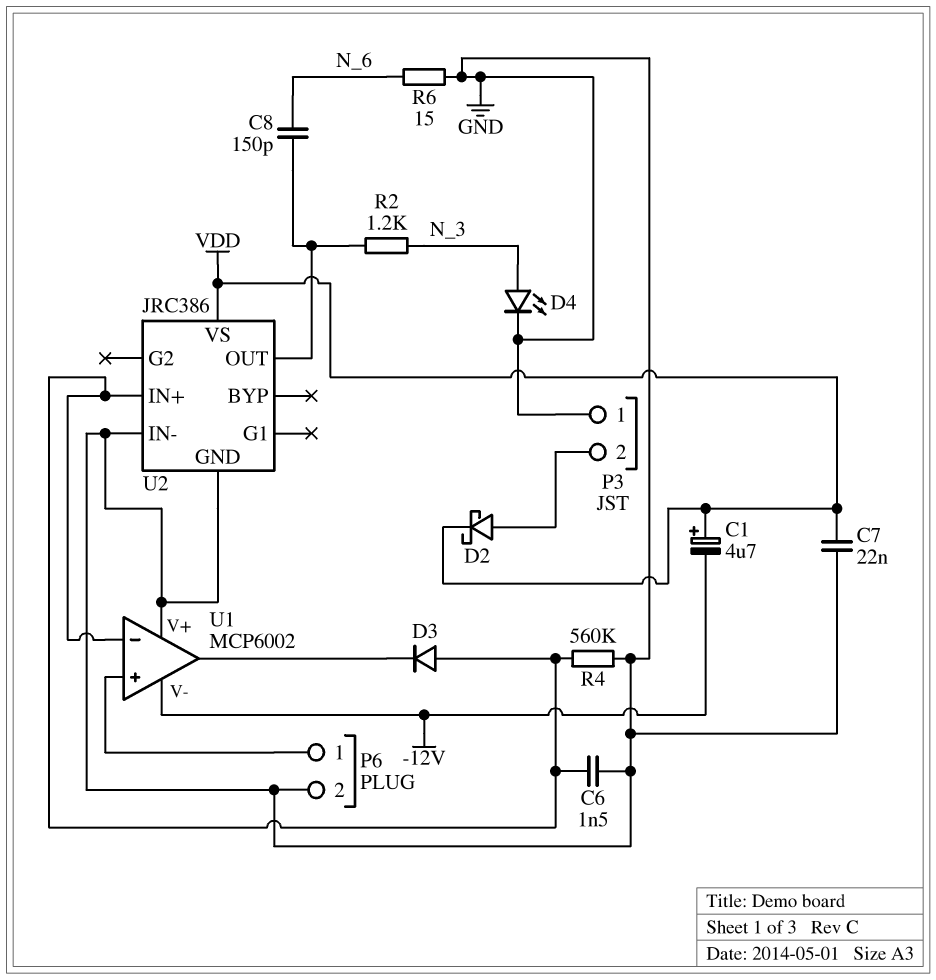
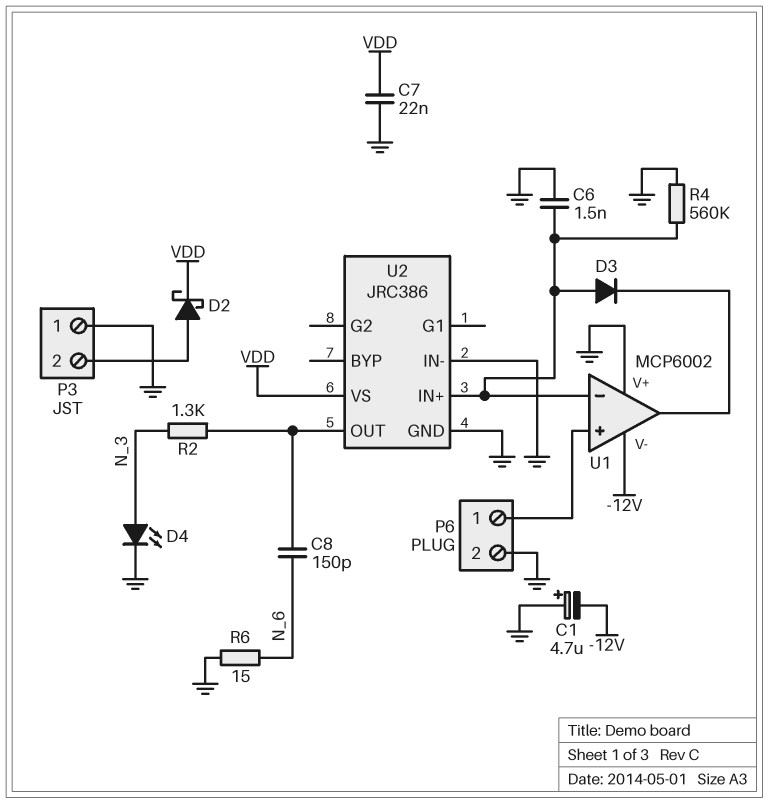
C1: 4.7uF (plus VDD, minus -12V) -> 4.7uF (plus GND, minus -12V)
R2: 1.2k (N_3, U2/OUT) -> 1.3k (N_3, U2/OUT)

